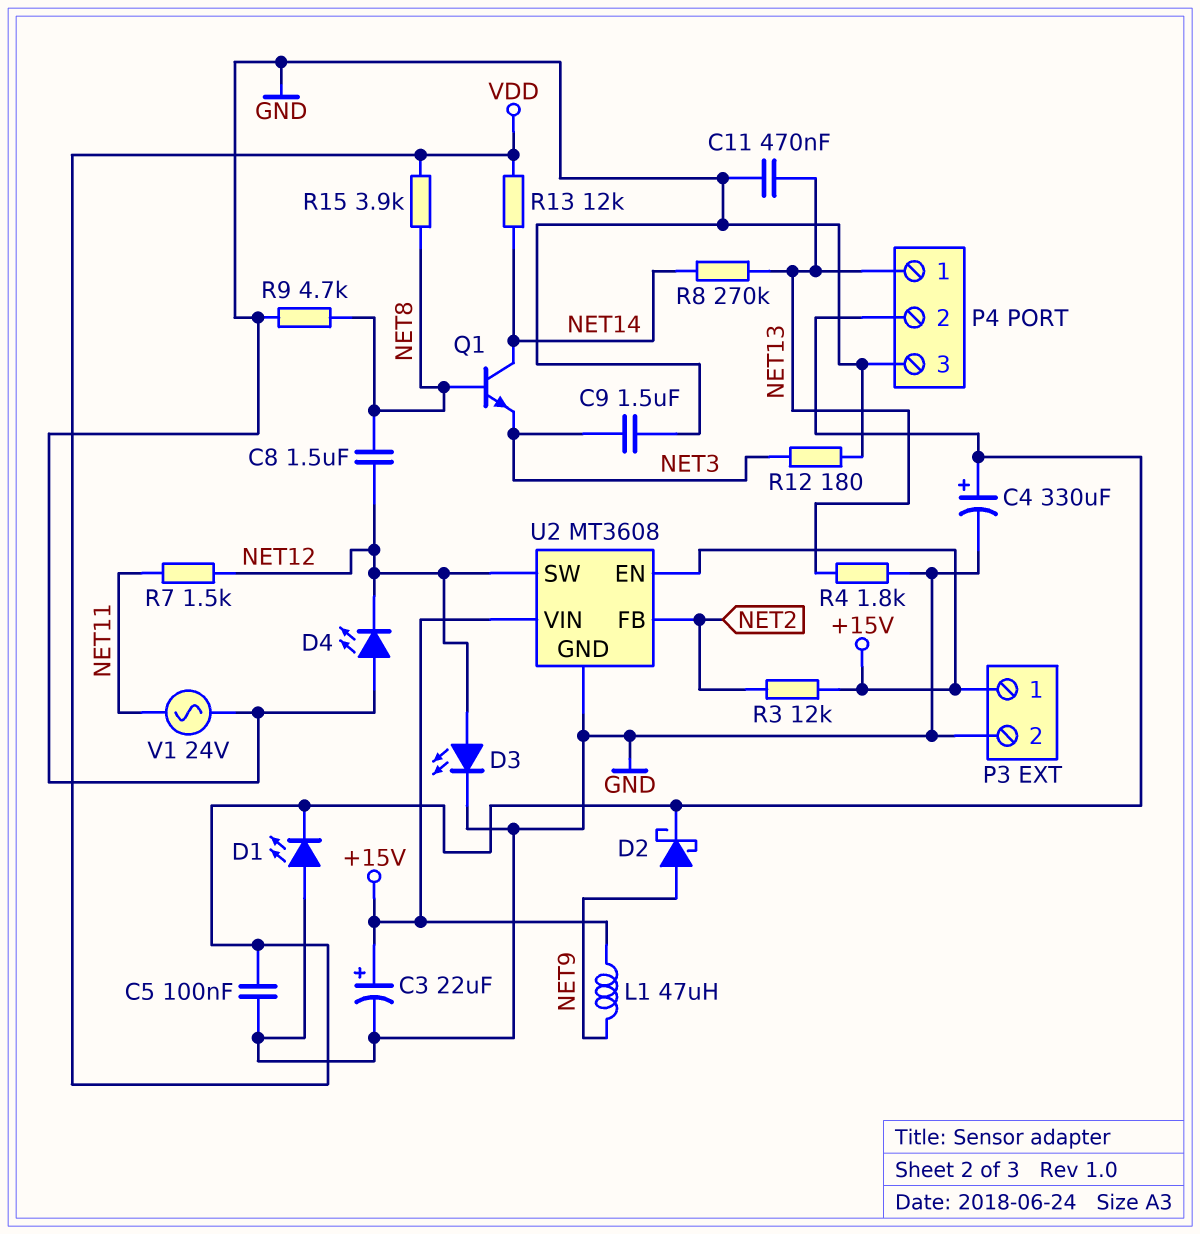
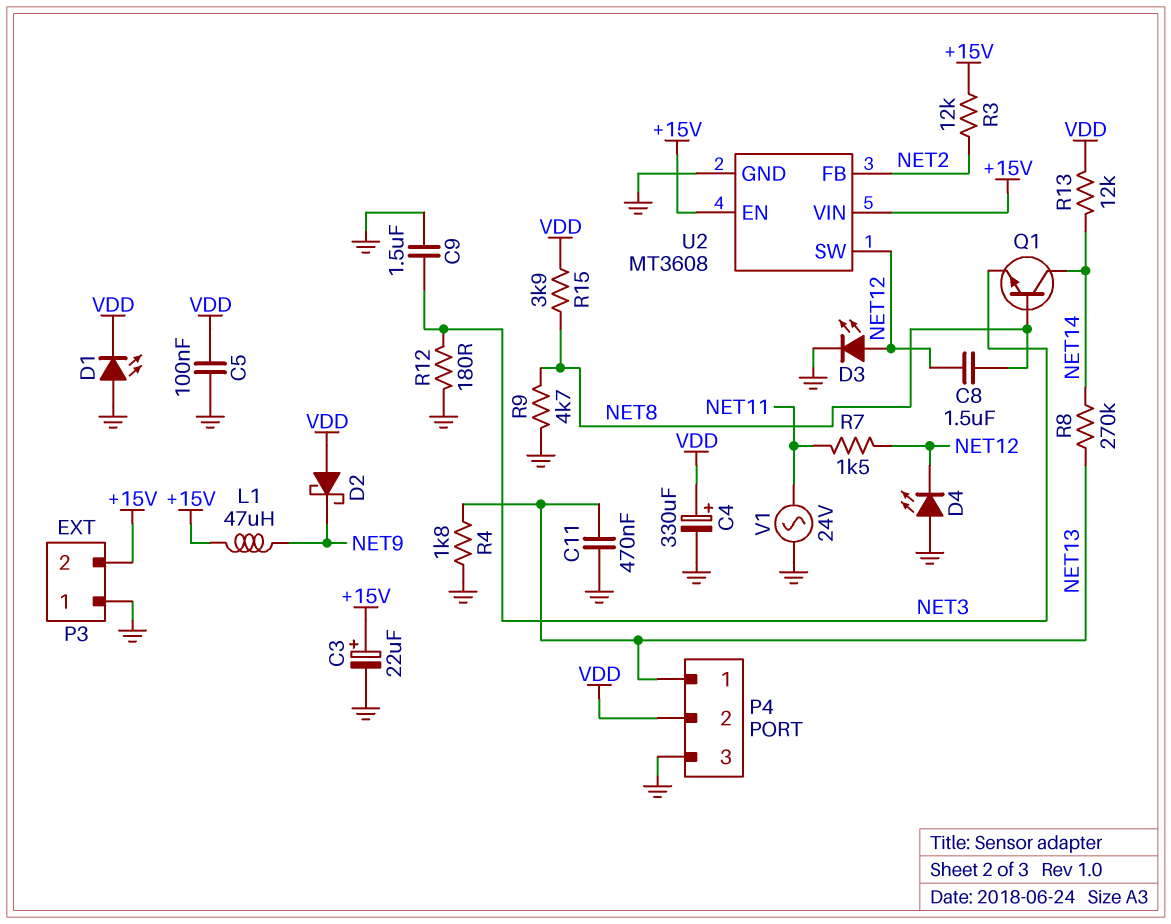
D2: schottky (A NET9, K VDD) -> schottky (A VDD, K NET9)
P3 pin 1: +15V -> GND
P3 pin 2: GND -> +15V

